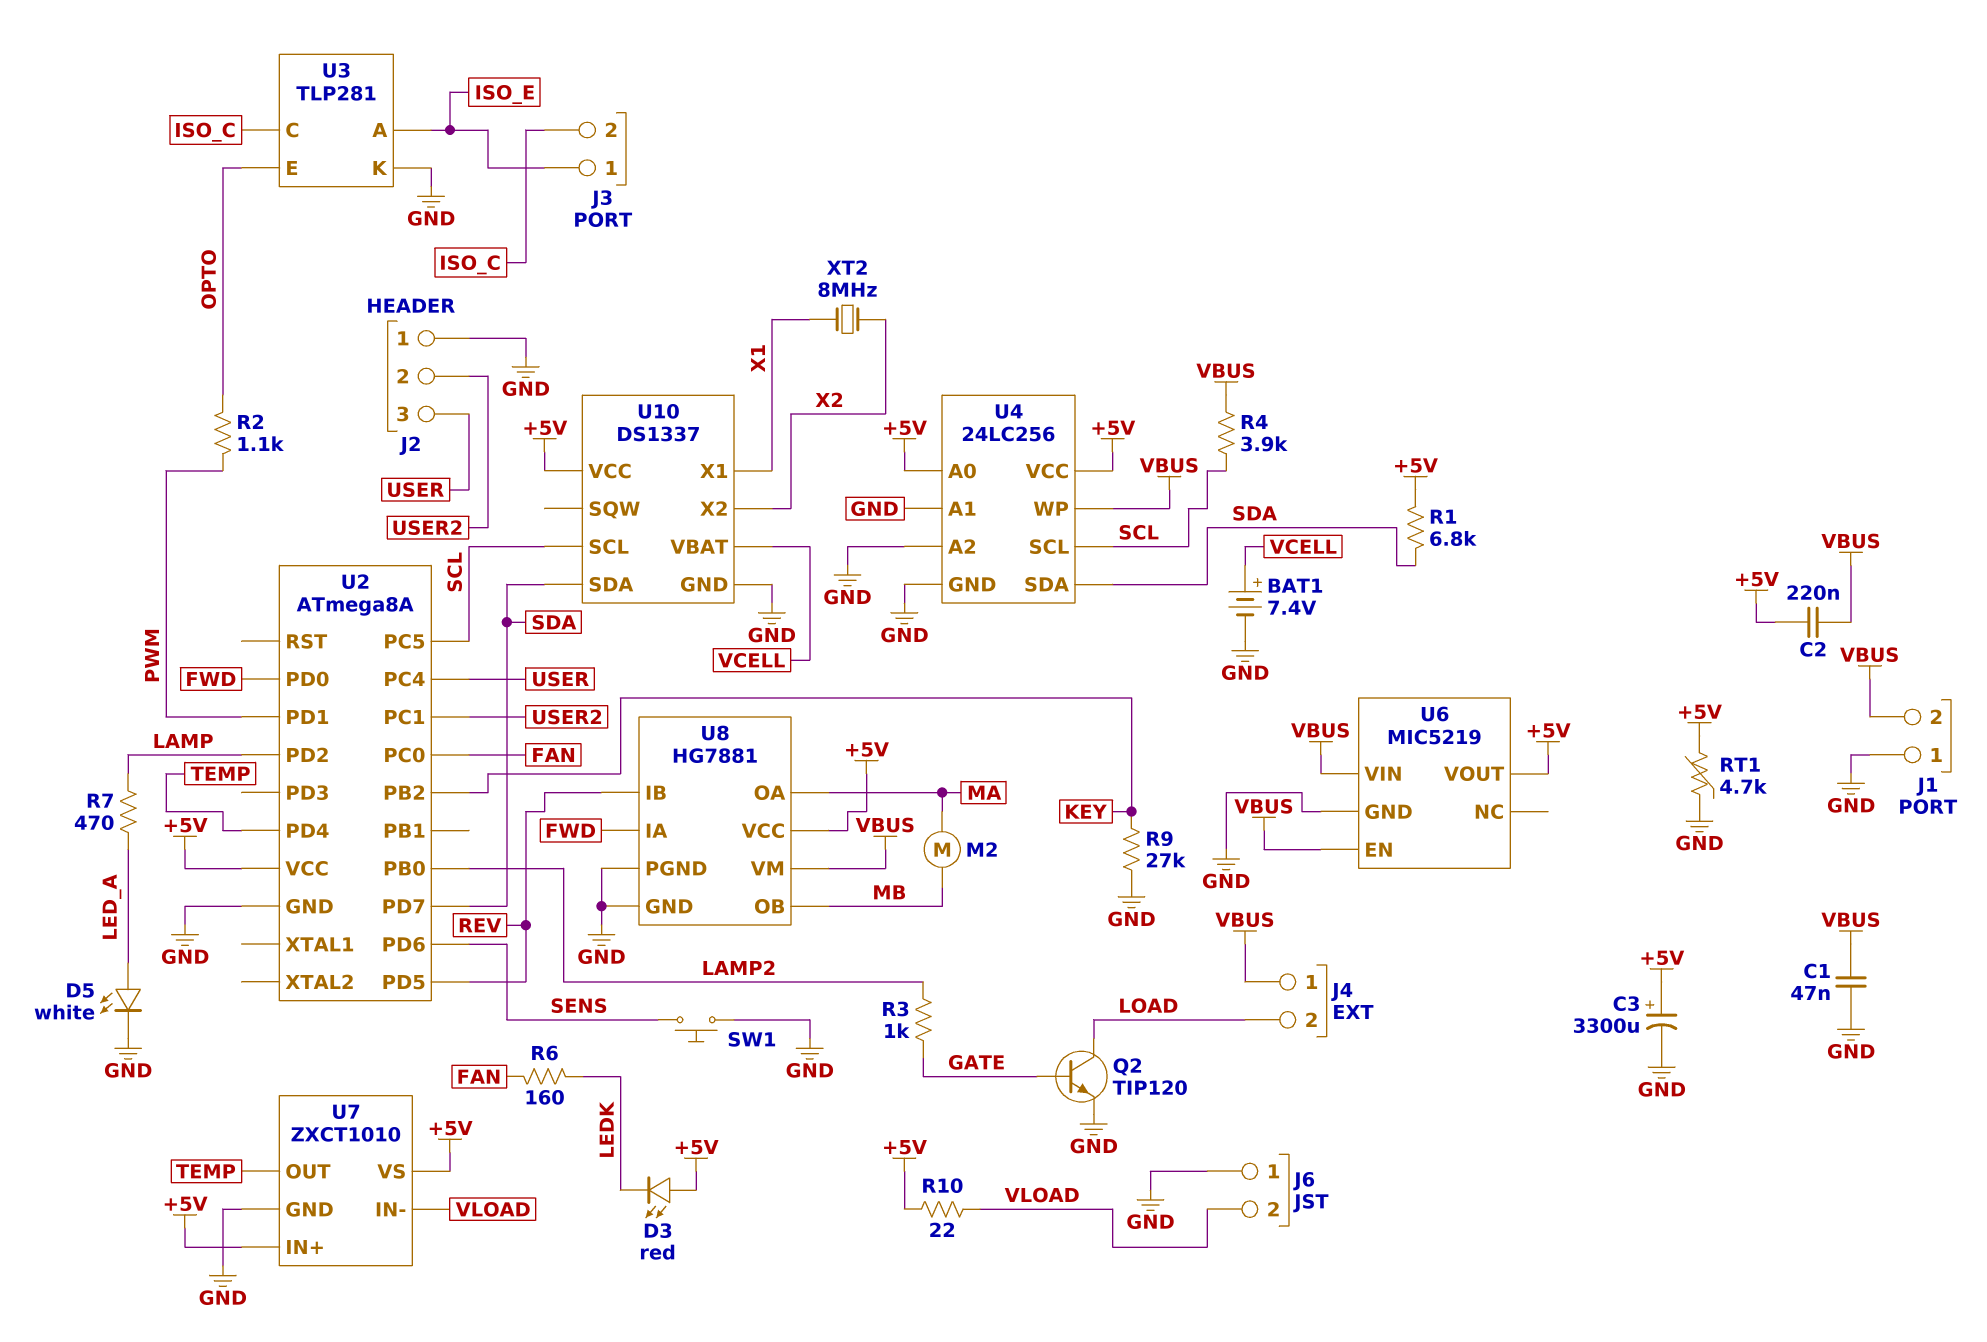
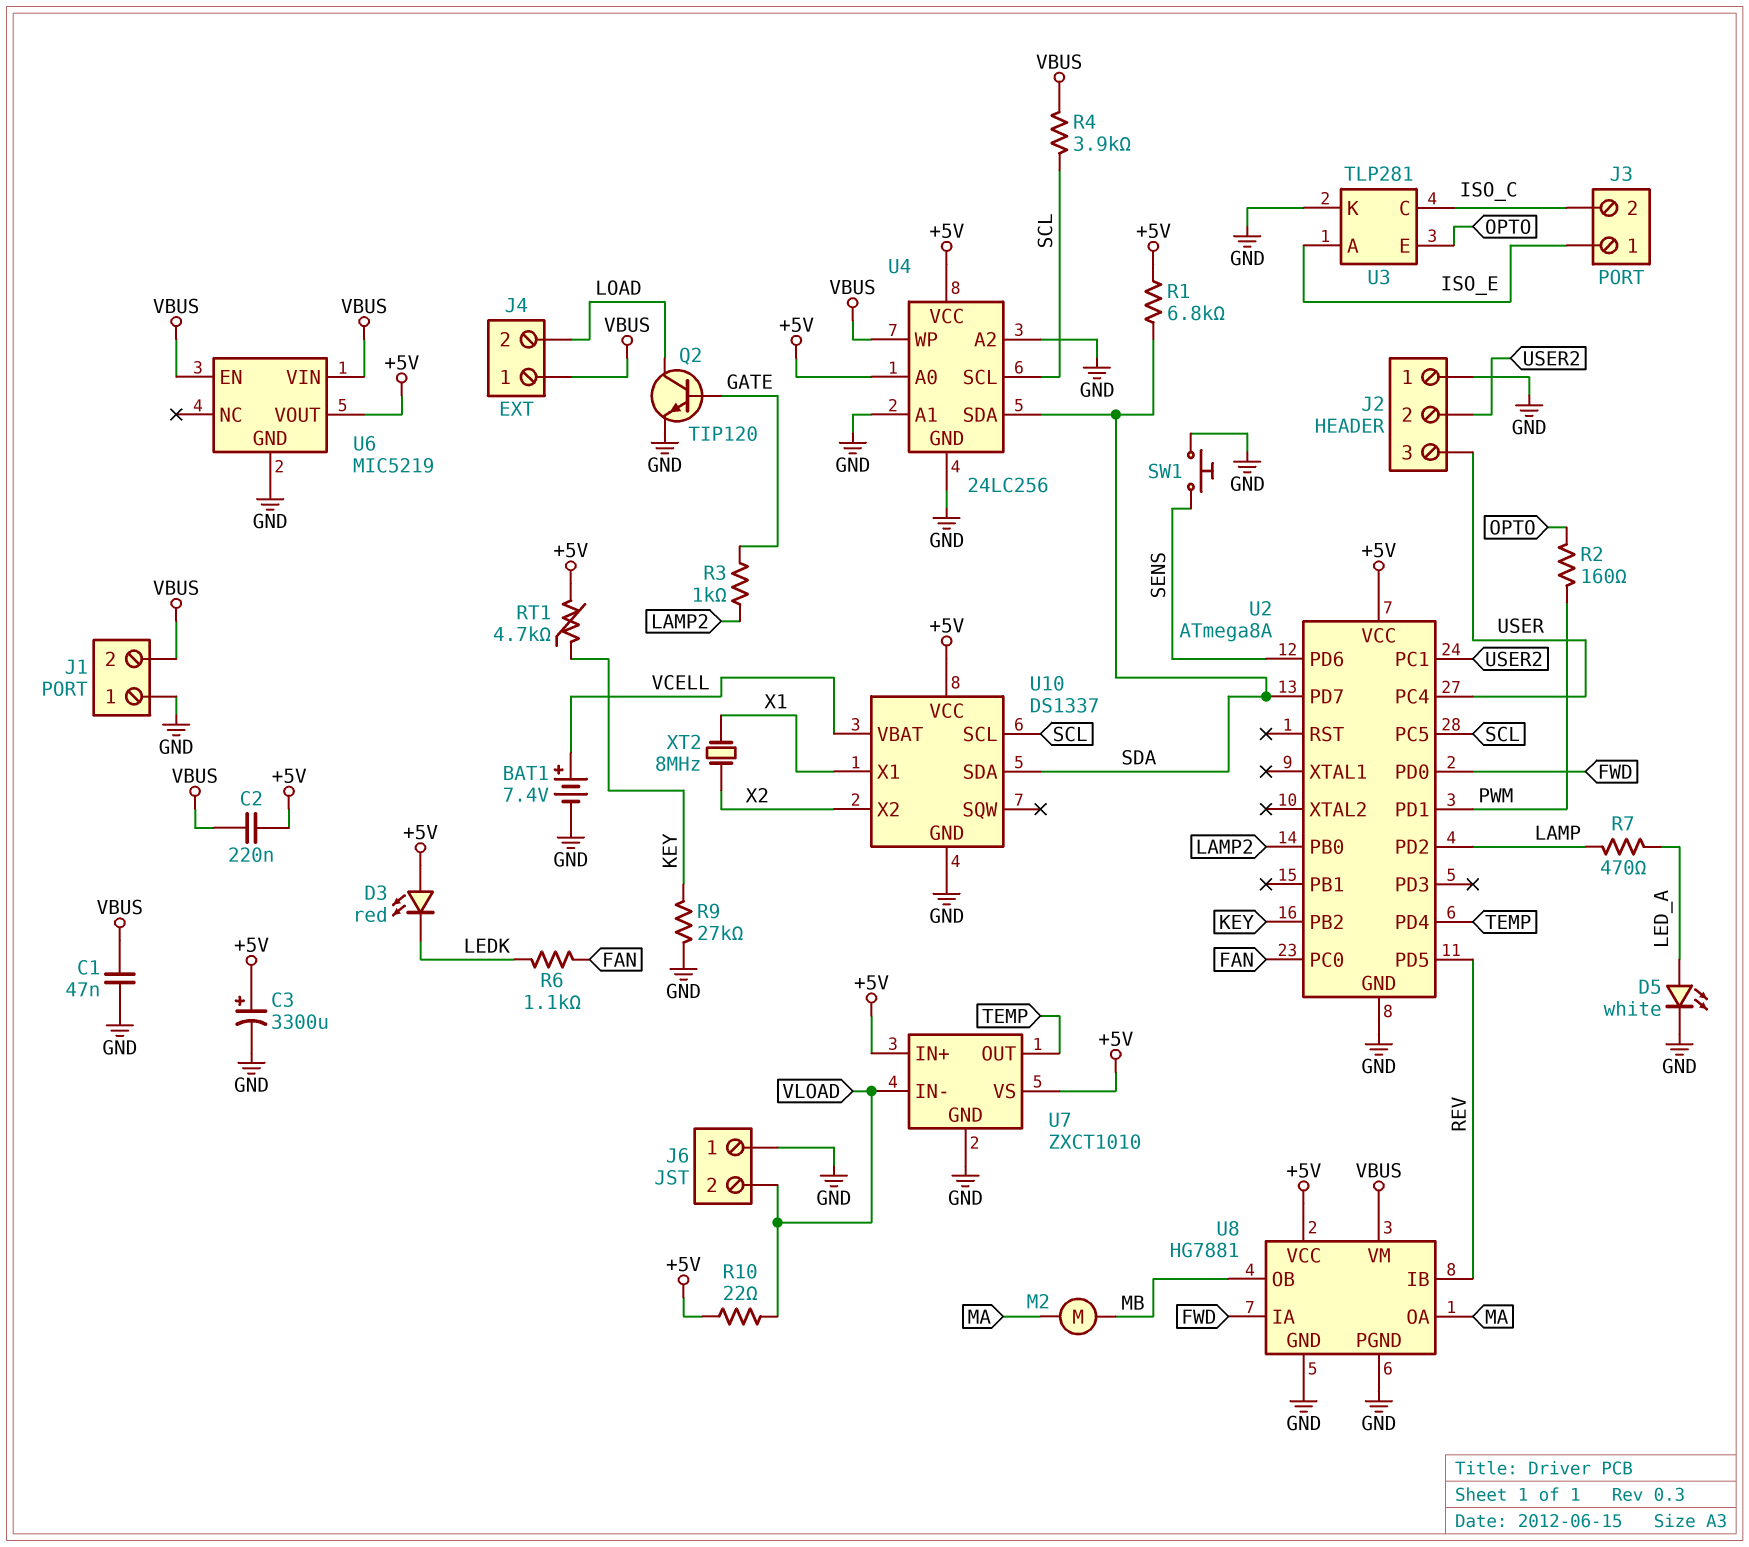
R2: 1.1k (OPTO, PWM) -> 160 (OPTO, PWM)
R6: 160 (FAN, LEDK) -> 1.1k (FAN, LEDK)
RT1: 4.7k (+5V, GND) -> 4.7k (+5V, KEY)

